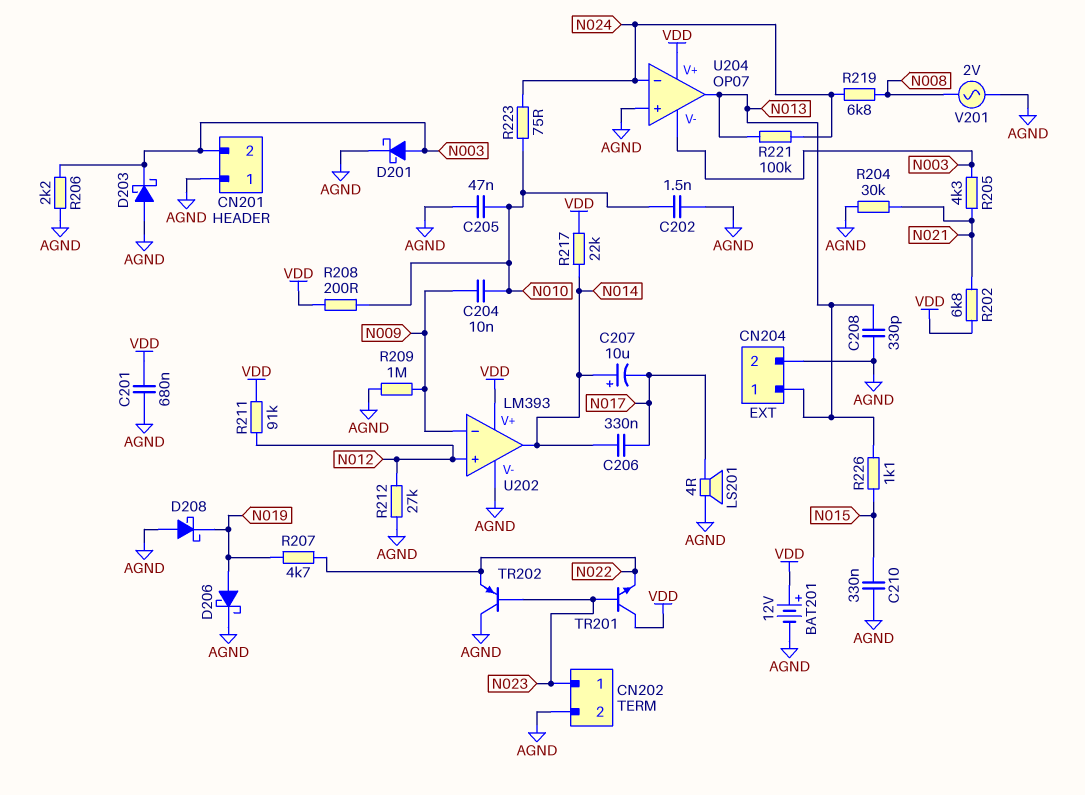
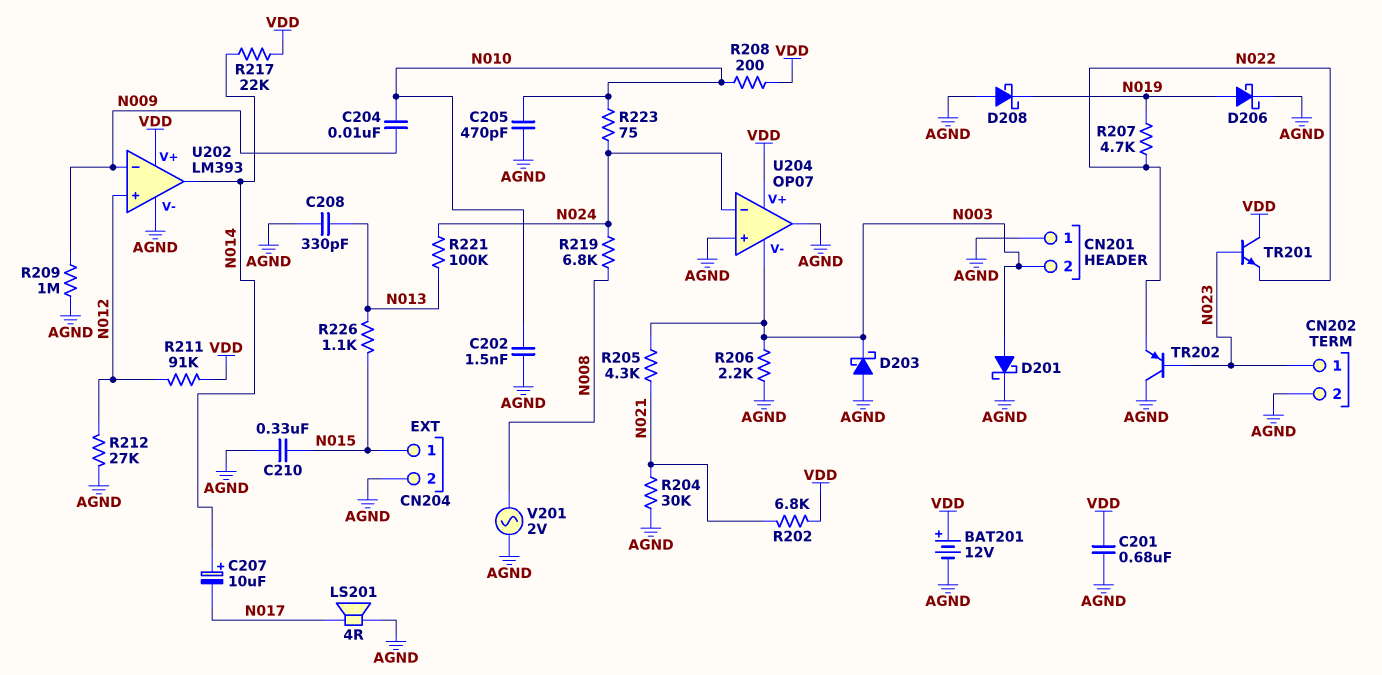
C205: 47nF (AGND, N010) -> 470pF (AGND, N010)
C206: 330nF (N014, N017) -> none
CN204 pin 1: N013 -> N015
U204 pin out: N013 -> AGND

